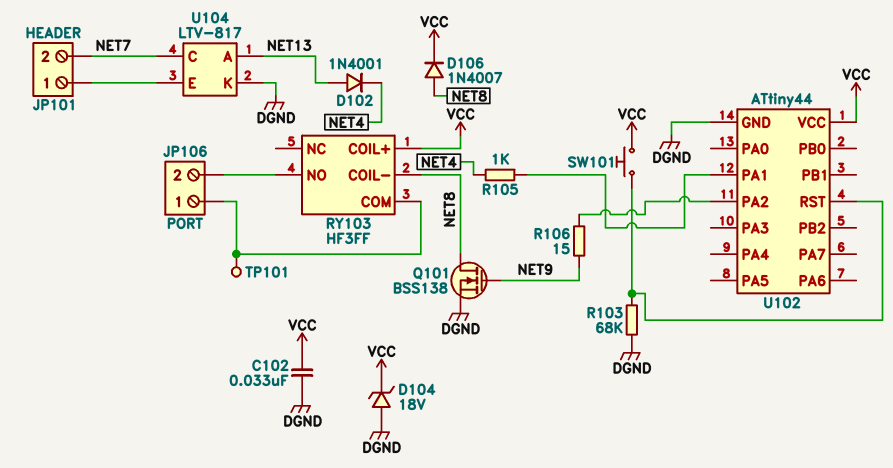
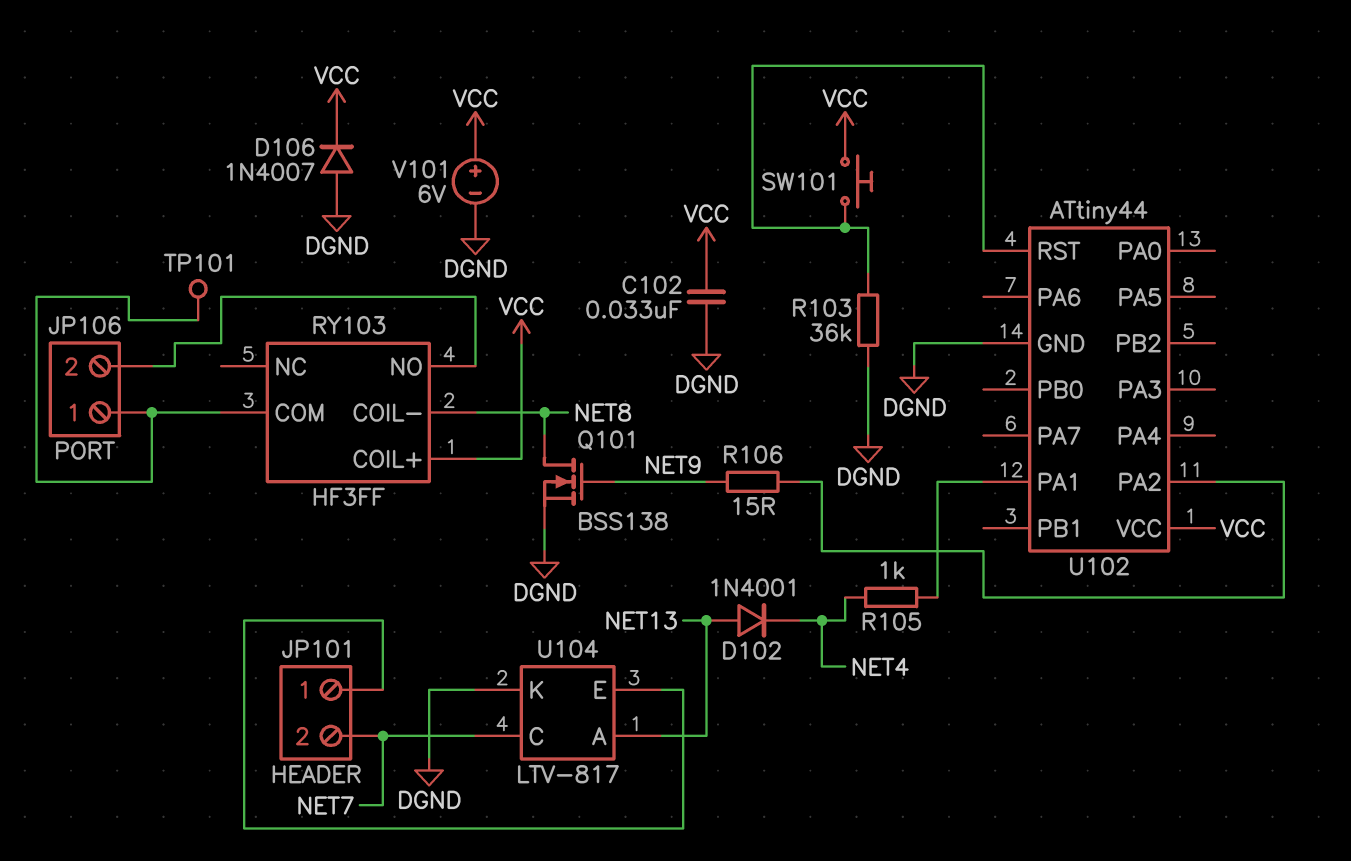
D104: zener 18V (A DGND, K VCC) -> none
D106: diode 1N4007 (A NET8, K VCC) -> diode 1N4007 (A DGND, K VCC)
R103: 68k (DGND, U102/RST) -> 36k (DGND, U102/RST)
V101: none -> 6V (plus VCC, minus DGND)

